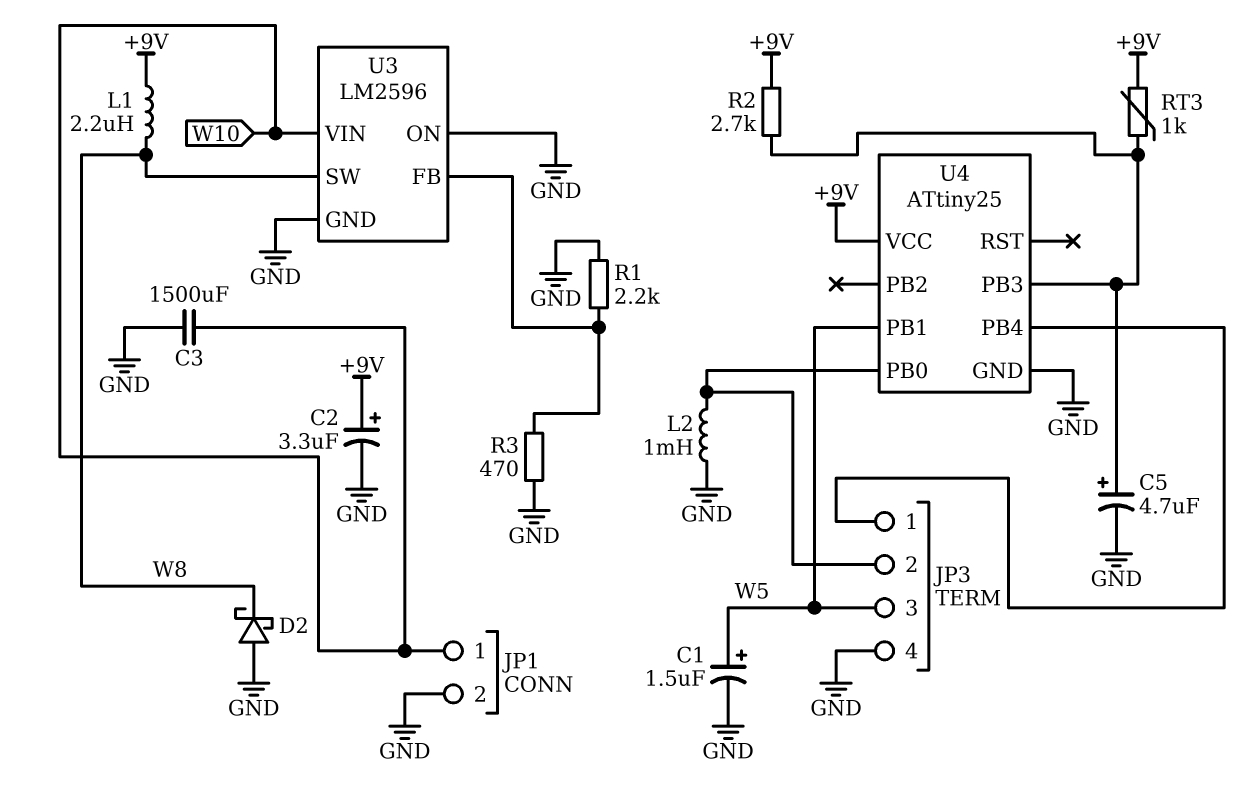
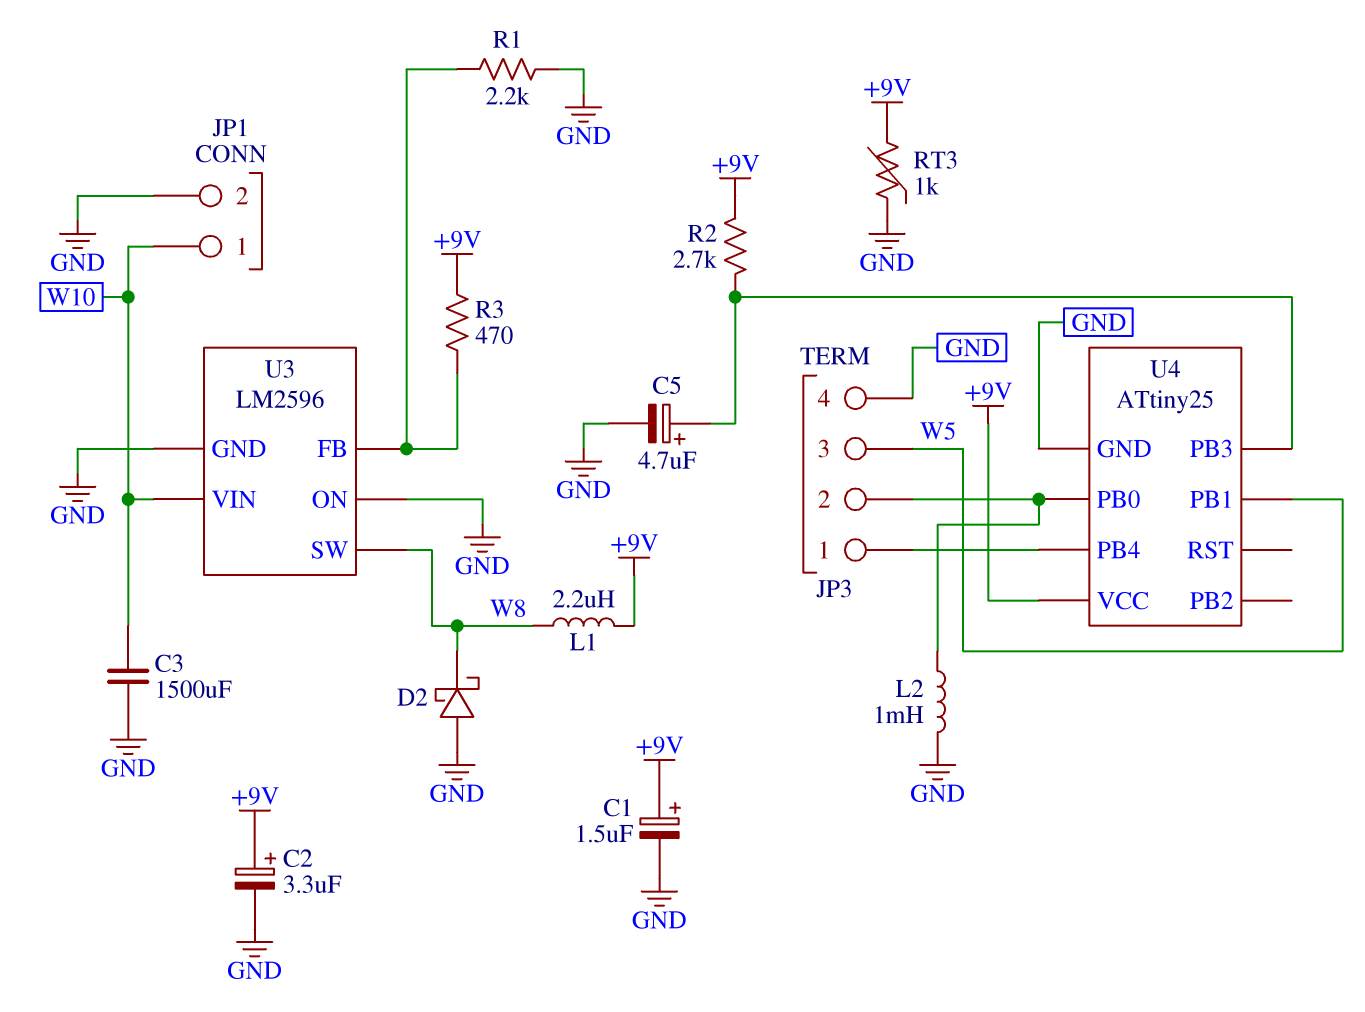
C1: 1.5uF (plus W5, minus GND) -> 1.5uF (plus +9V, minus GND)
R3: 470 (GND, U3/FB) -> 470 (+9V, U3/FB)
RT3: 1k (+9V, U4/PB3) -> 1k (+9V, GND)

